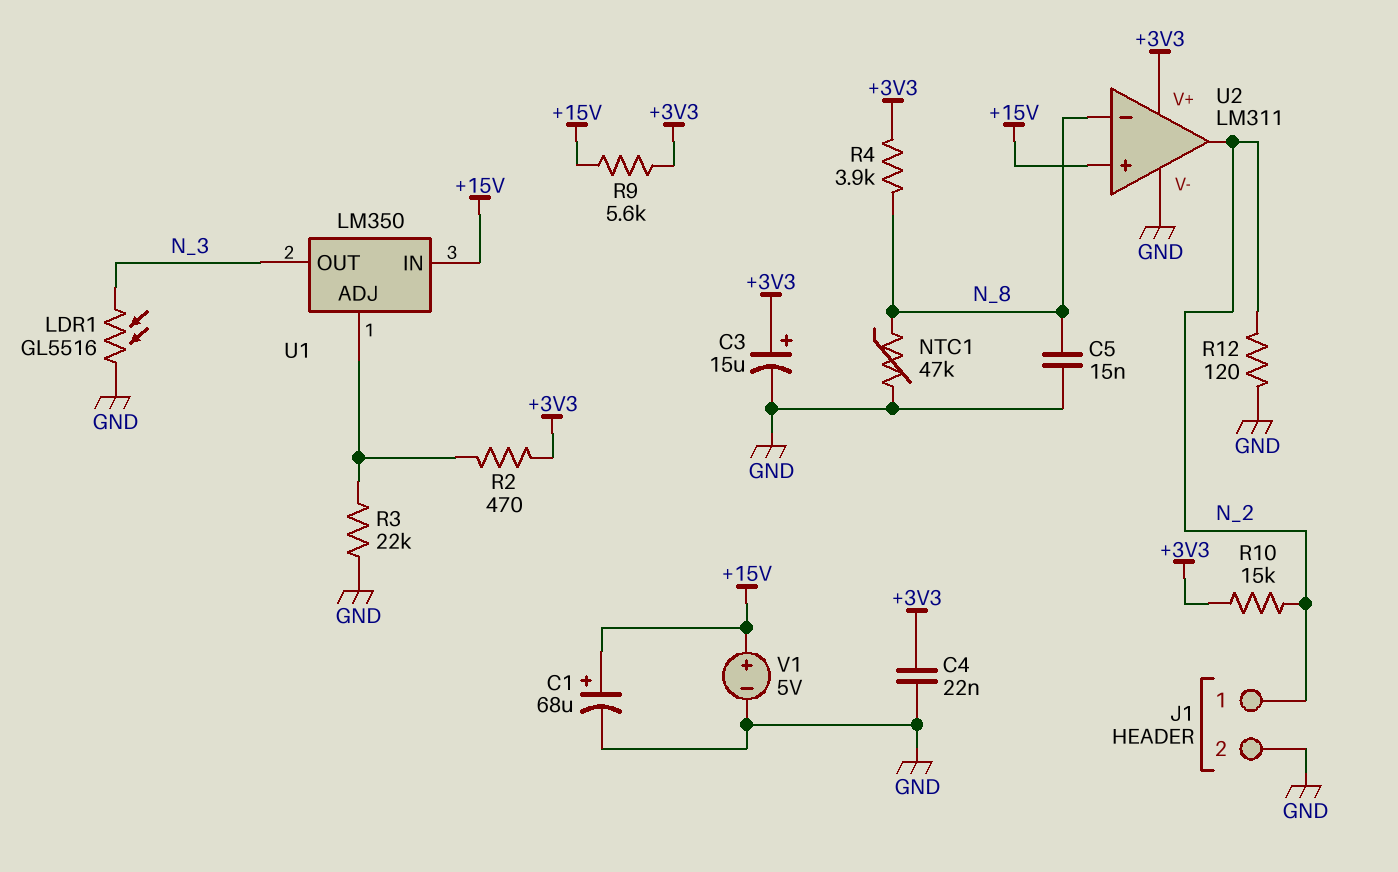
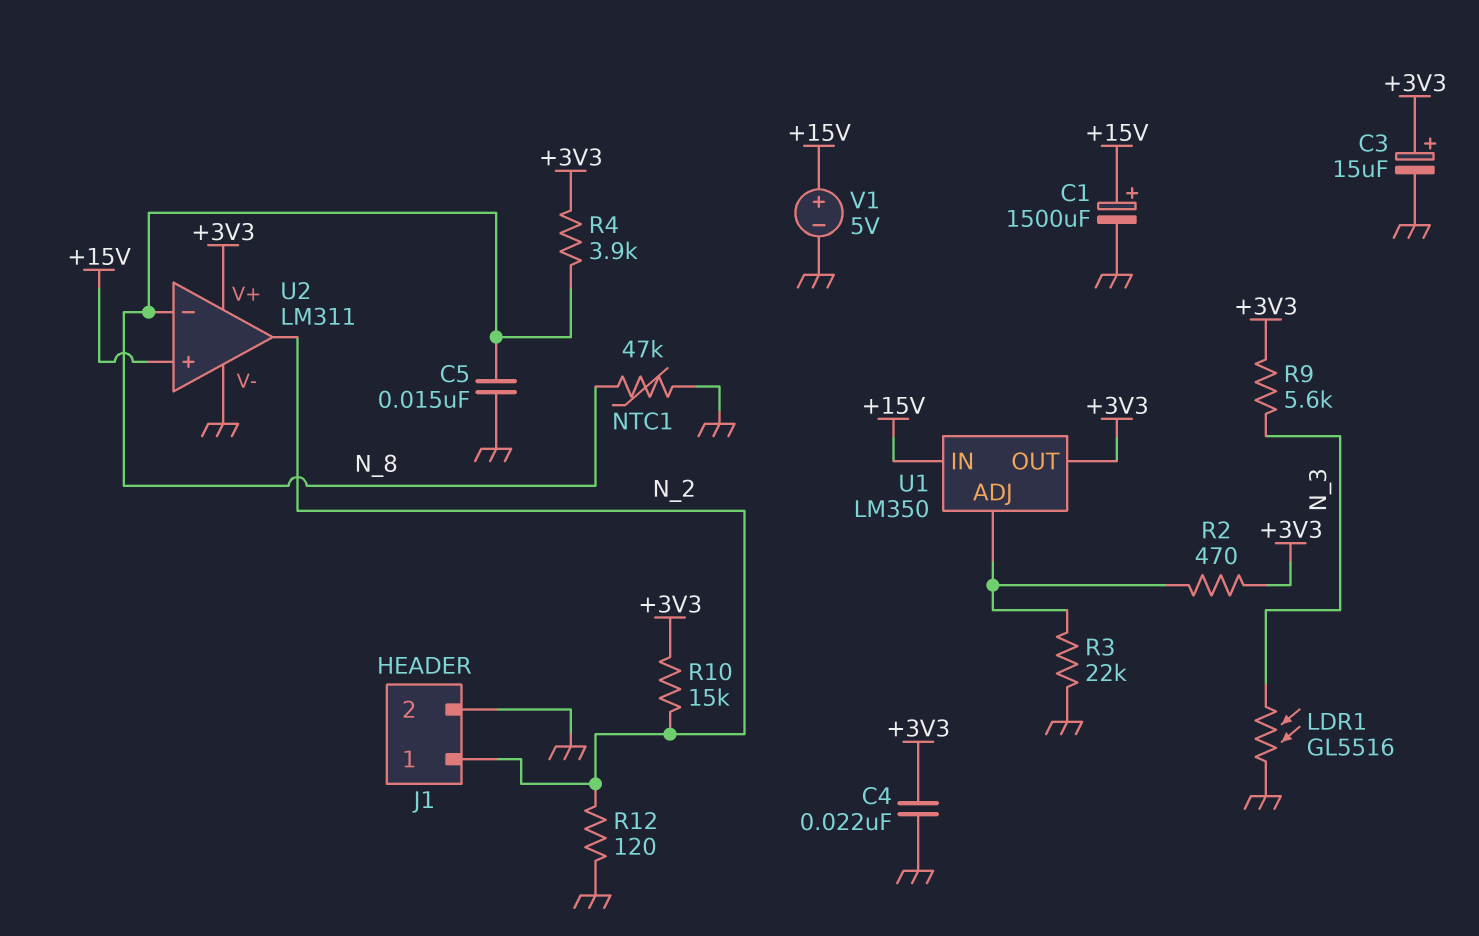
C1: 68uF (plus +15V, minus GND) -> 1500uF (plus +15V, minus GND)
R9: 5.6k (+3V3, +15V) -> 5.6k (+3V3, N_3)
U1 pin OUT: N_3 -> +3V3

